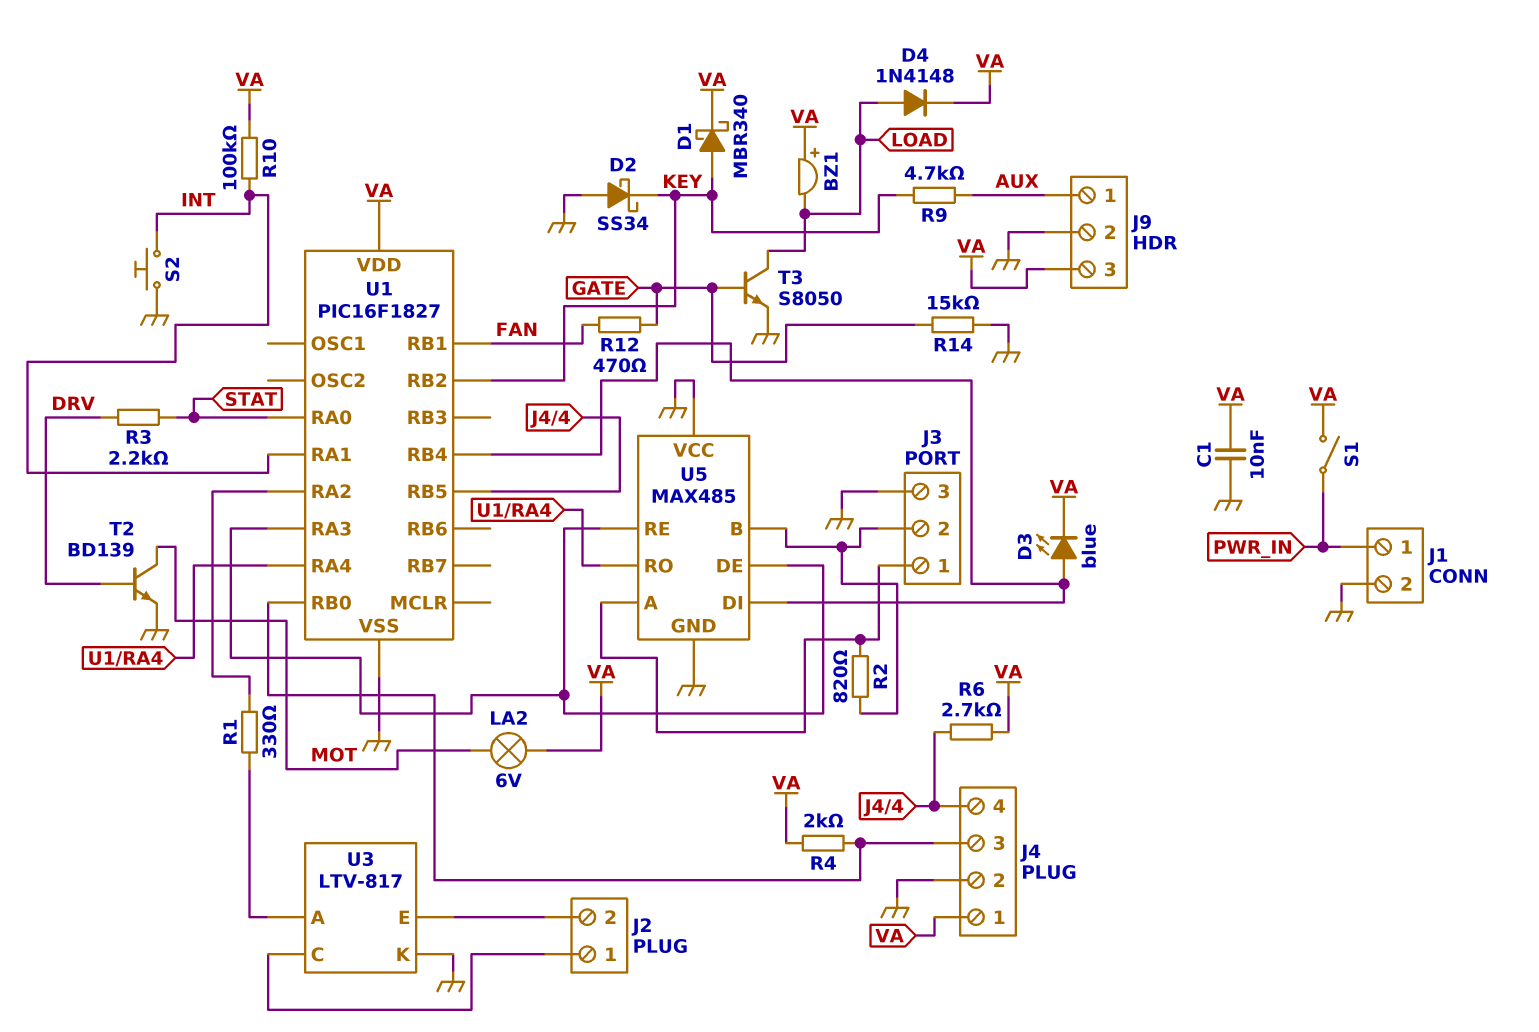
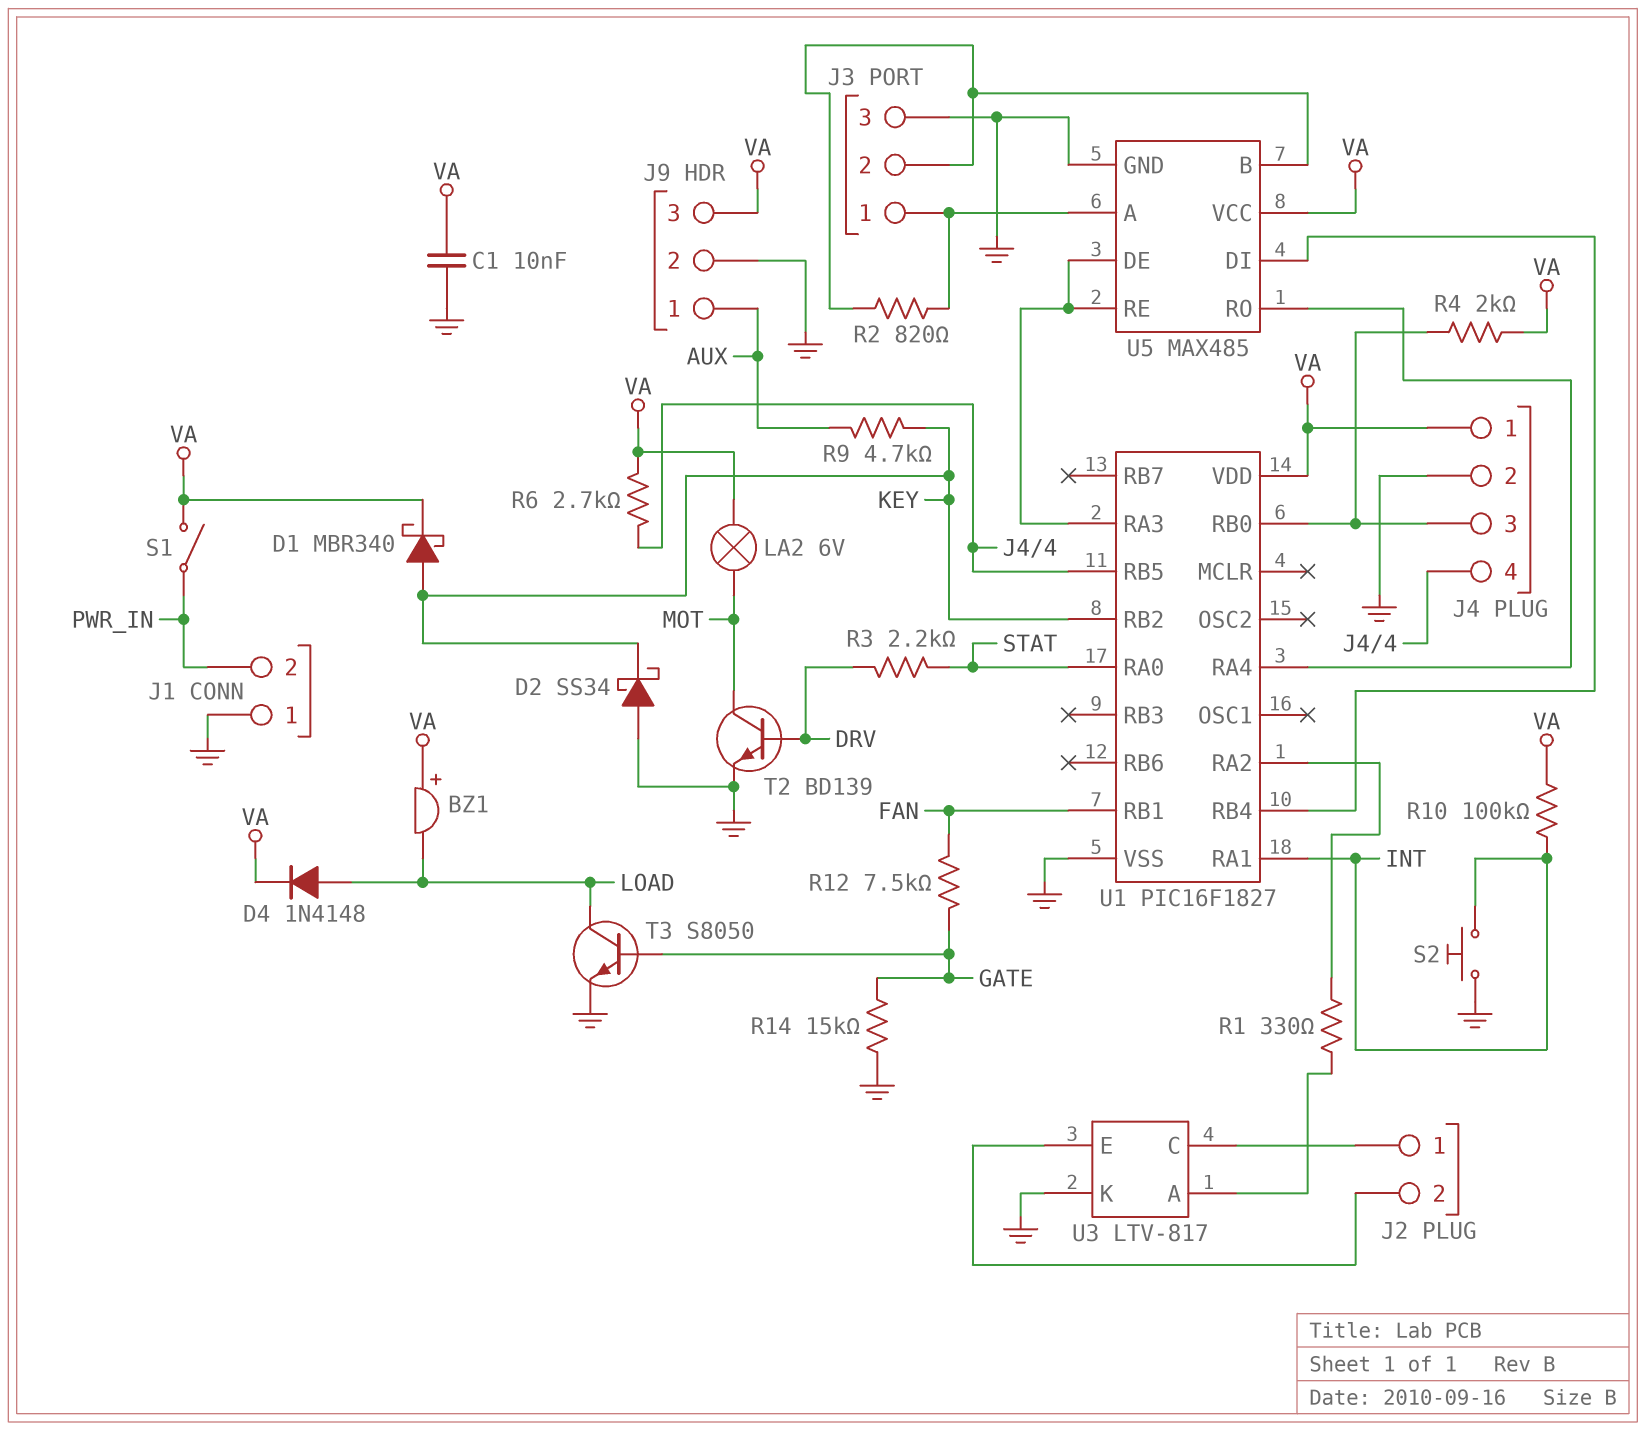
D3: LED blue (A U1/RB4, K VA) -> none
J1 pin 1: PWR_IN -> GND
J1 pin 2: GND -> PWR_IN
R12: 470 (FAN, GATE) -> 7.5k (FAN, GATE)
U5 pin VCC: GND -> VA

